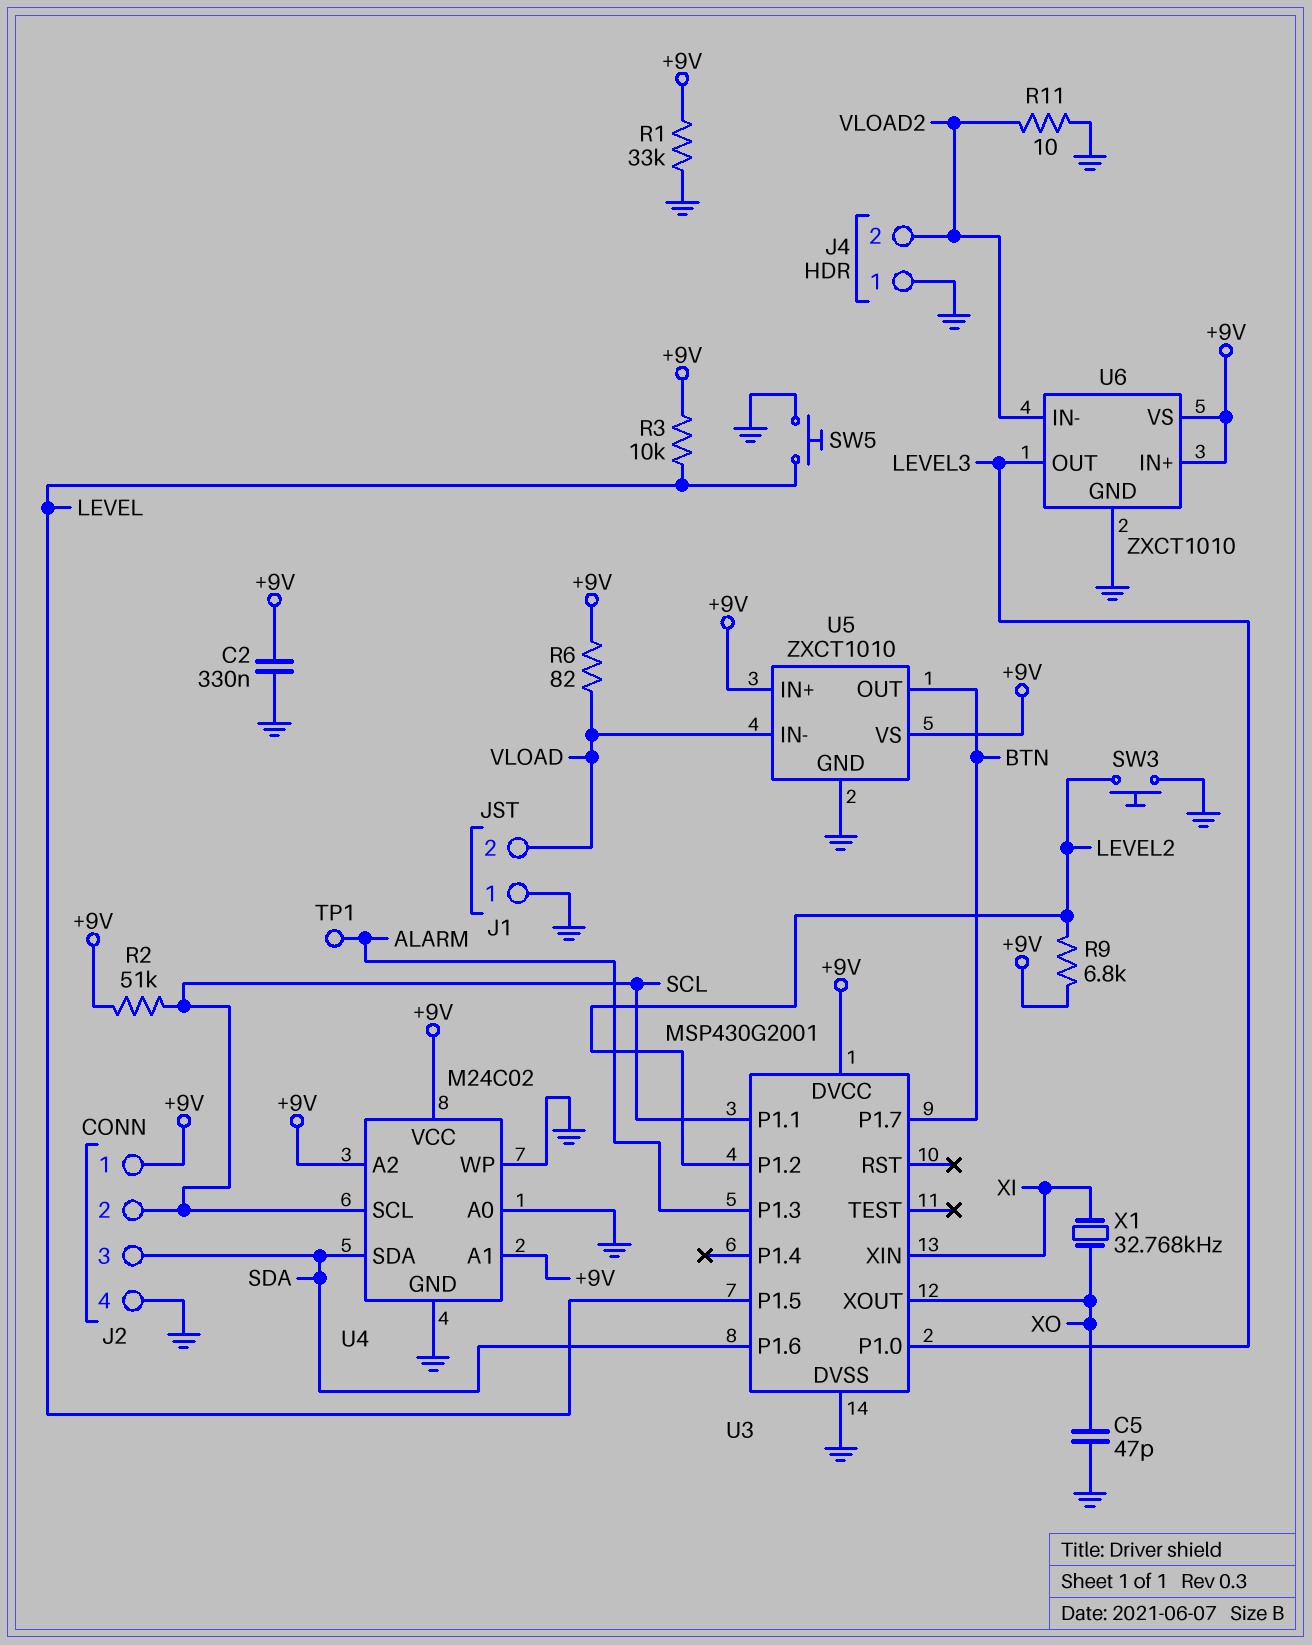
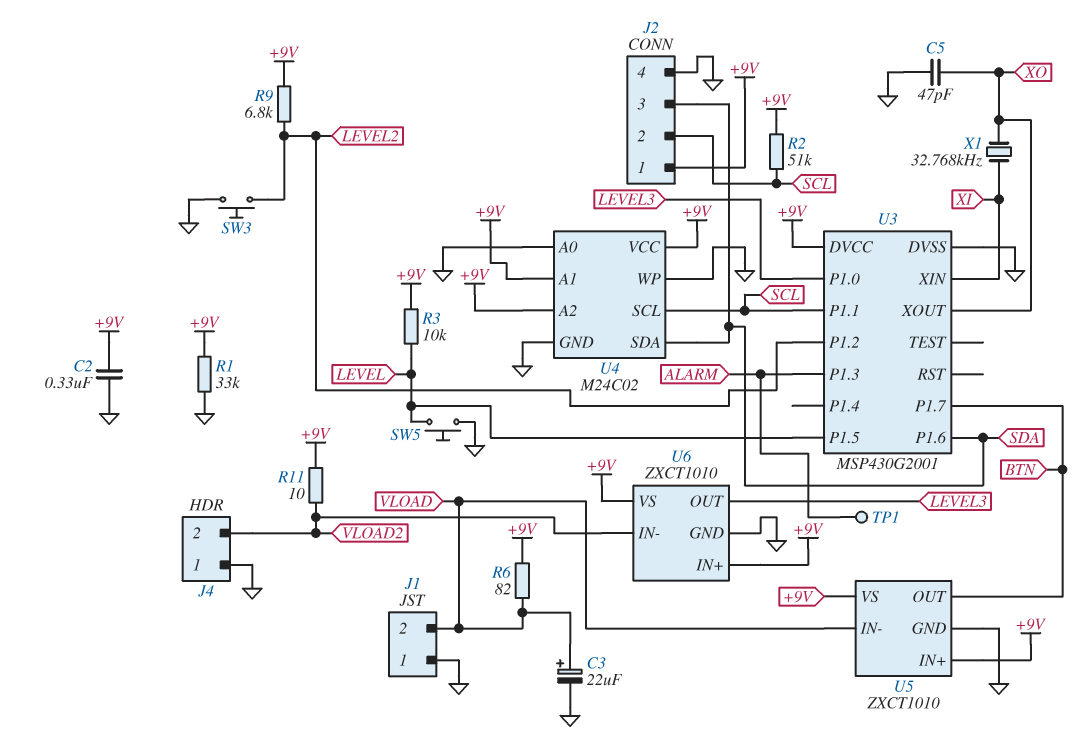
C3: none -> 22uF (plus VLOAD, minus GND)
R11: 10 (GND, VLOAD2) -> 10 (+9V, VLOAD2)

